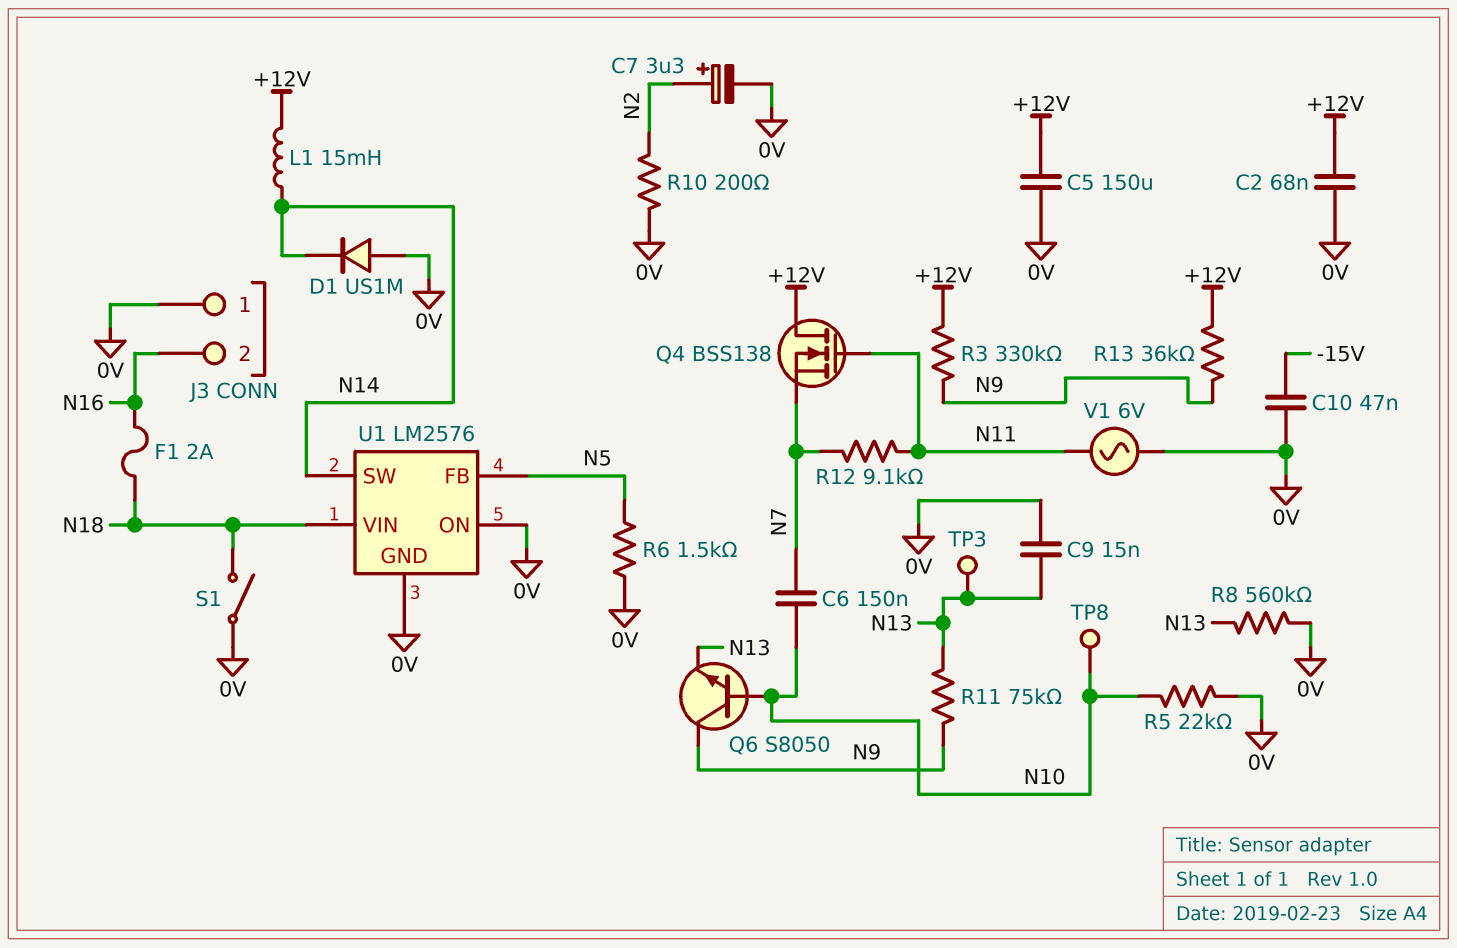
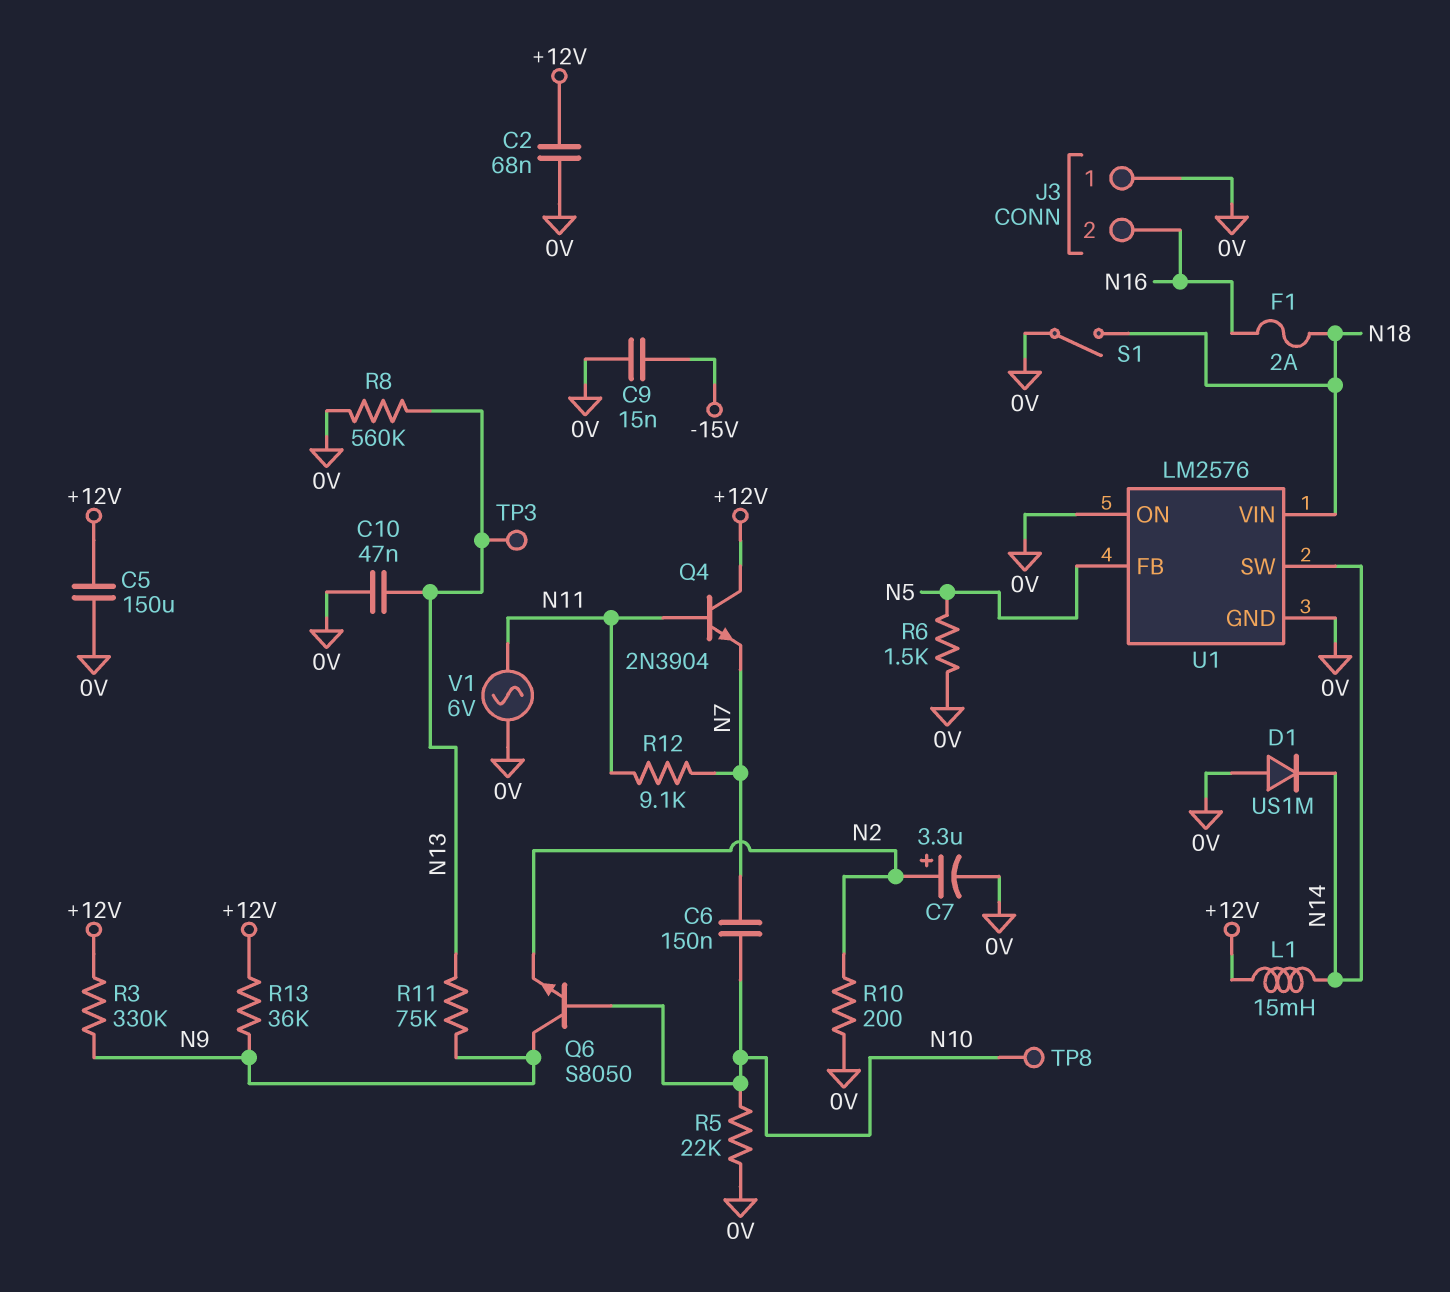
C9: 15nF (0V, N13) -> 15nF (-15V, 0V)
C10: 47nF (-15V, 0V) -> 47nF (0V, N13)
Q4: NMOS BSS138 (G N11, D +12V, S N7) -> NPN 2N3904 (B N11, C +12V, E N7)
Q6: NPN S8050 (B N10, C N9, E N13) -> NPN S8050 (B N10, C N9, E N2)

